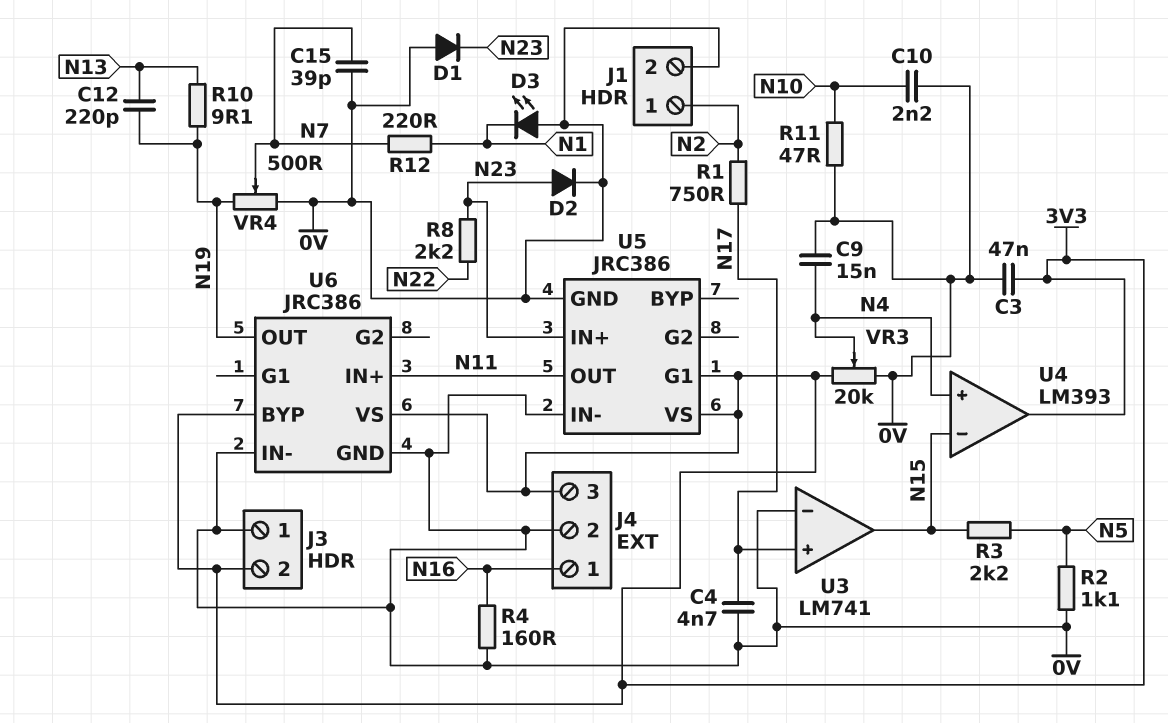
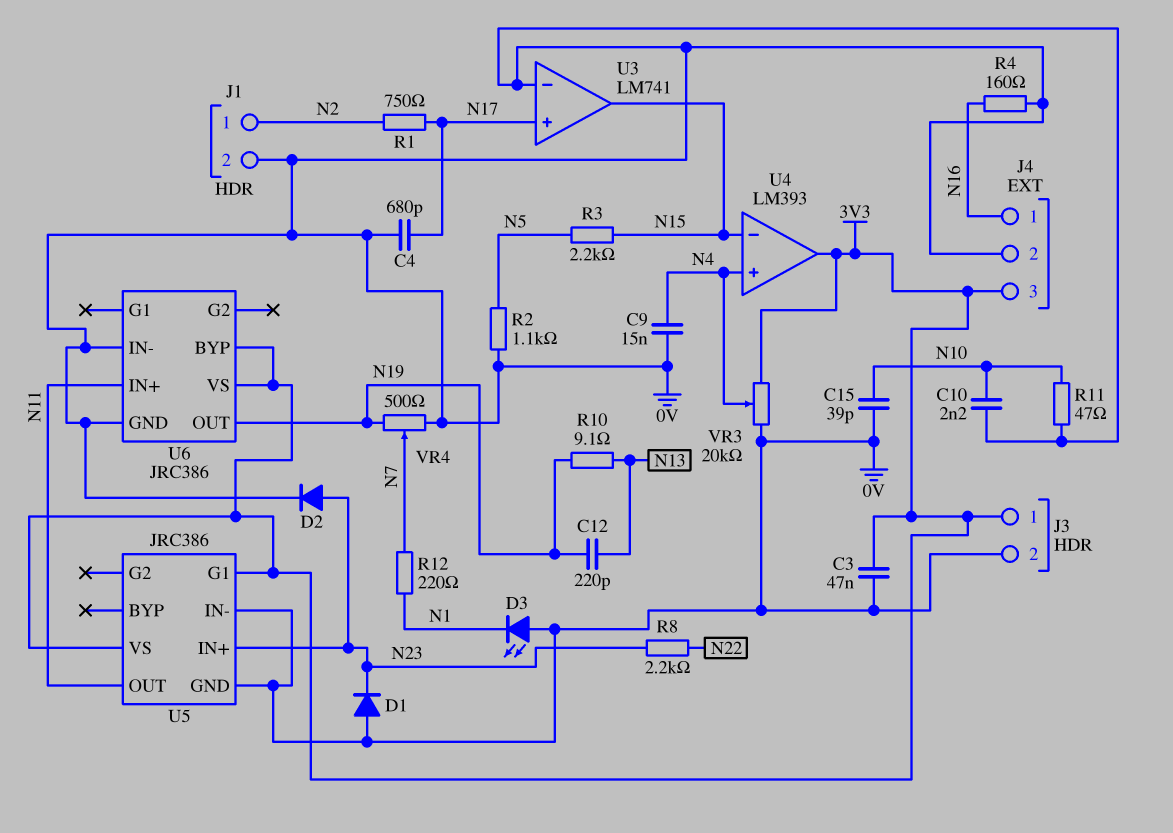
C4: 4.7nF (0V, N17) -> 680pF (0V, N17)
C15: 39pF (0V, N7) -> 39pF (0V, N10)
J3 pin 1: 0V -> 3V3
J3 pin 2: 3V3 -> 0V

